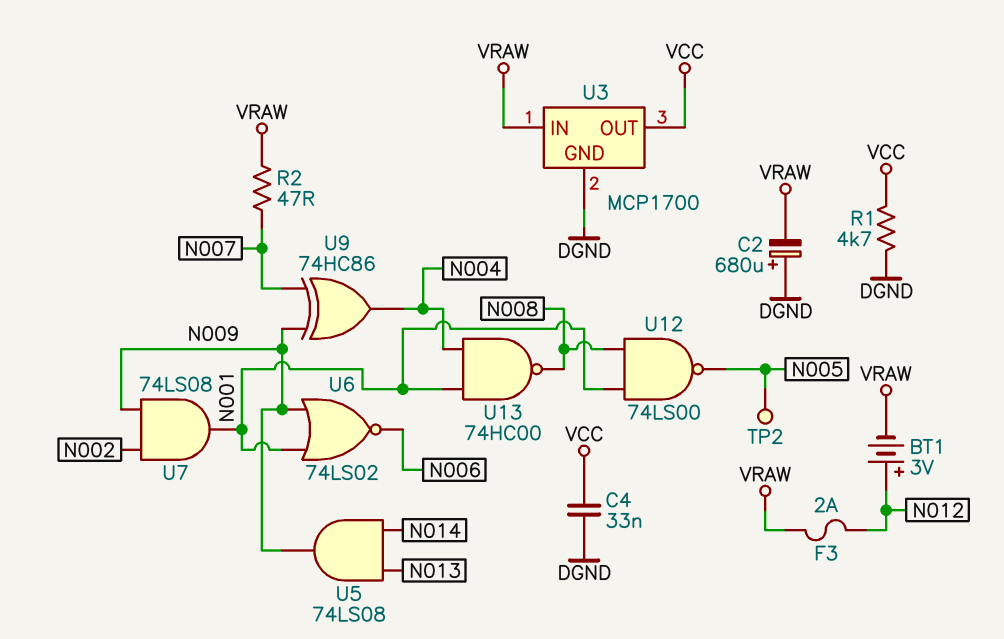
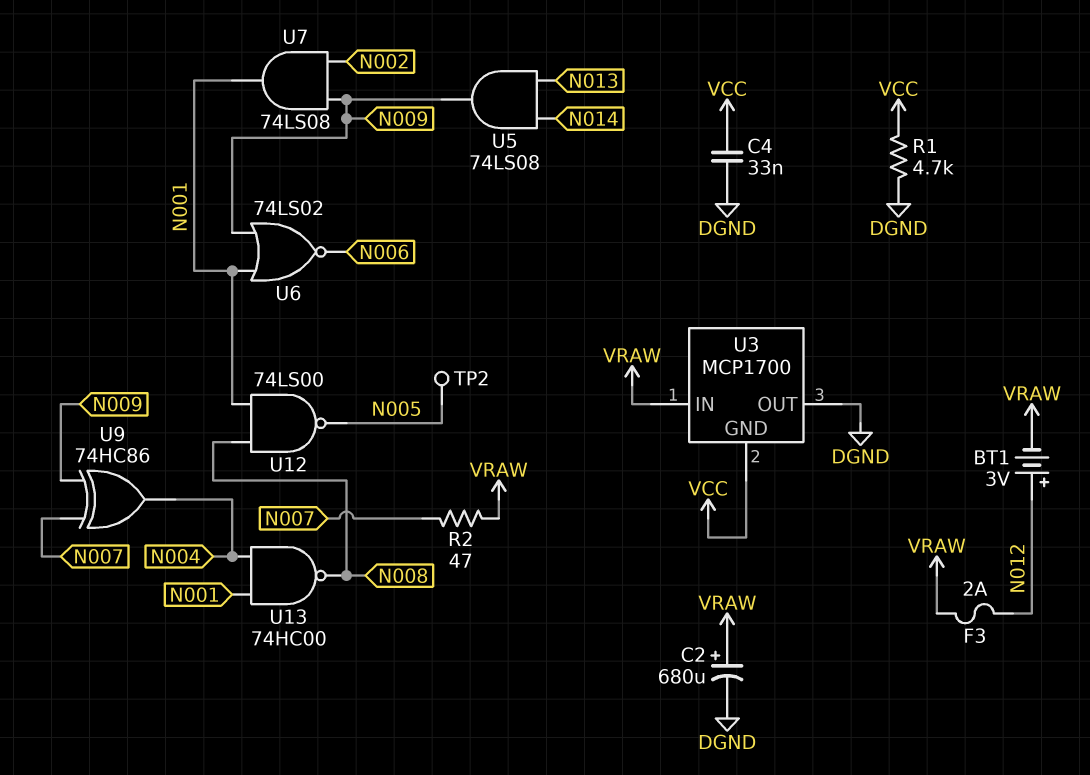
C2: 680uF (plus DGND, minus VRAW) -> 680uF (plus VRAW, minus DGND)
U3 pin GND: DGND -> VCC
U3 pin OUT: VCC -> DGND

